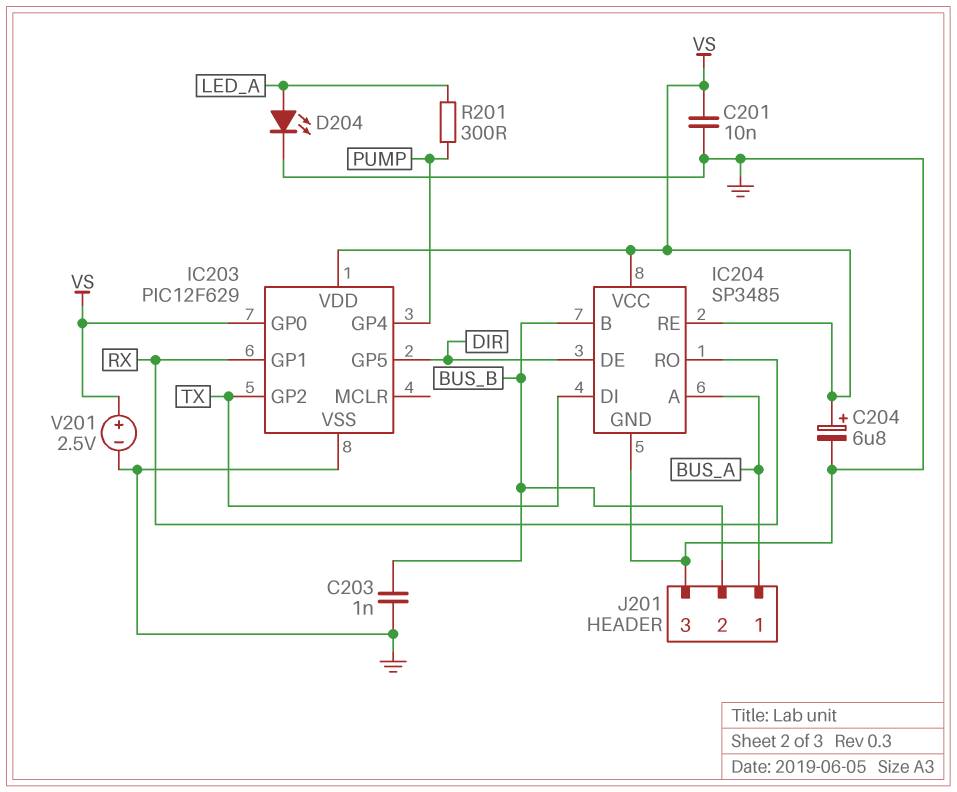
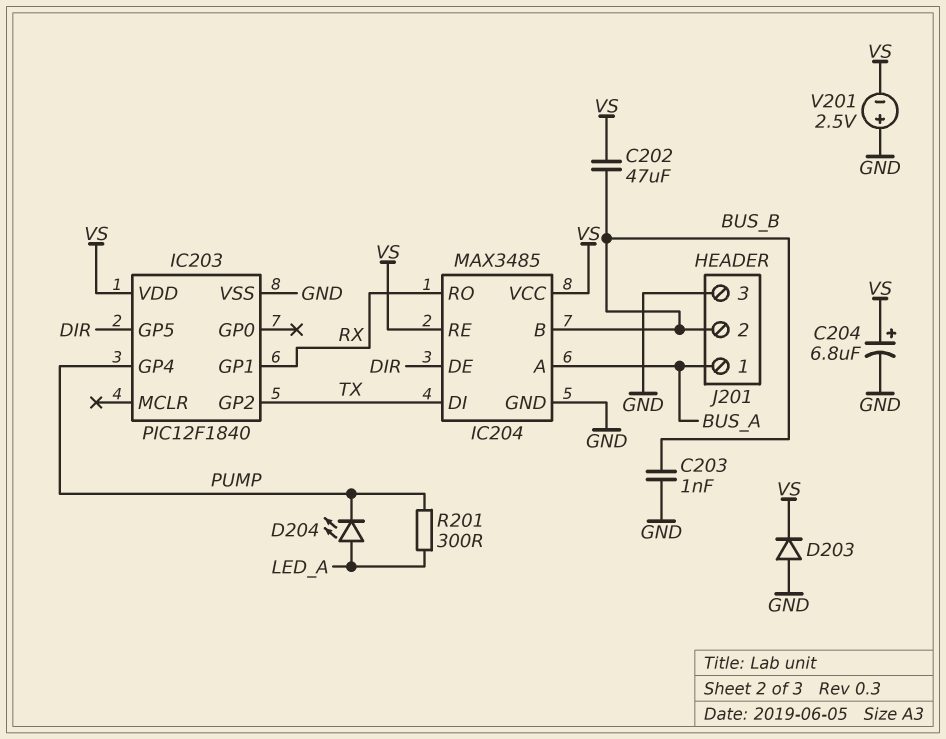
C201: 10nF (GND, VS) -> none
C202: none -> 47uF (BUS_B, VS)
D203: none -> diode (A GND, K VS)
D204: LED (A LED_A, K GND) -> LED (A LED_A, K PUMP)
IC203: PIC12F629 -> PIC12F1840
IC203 pin GP0: VS -> none
IC204: SP3485 -> MAX3485
V201: 2.5V (plus VS, minus GND) -> 2.5V (plus GND, minus VS)

